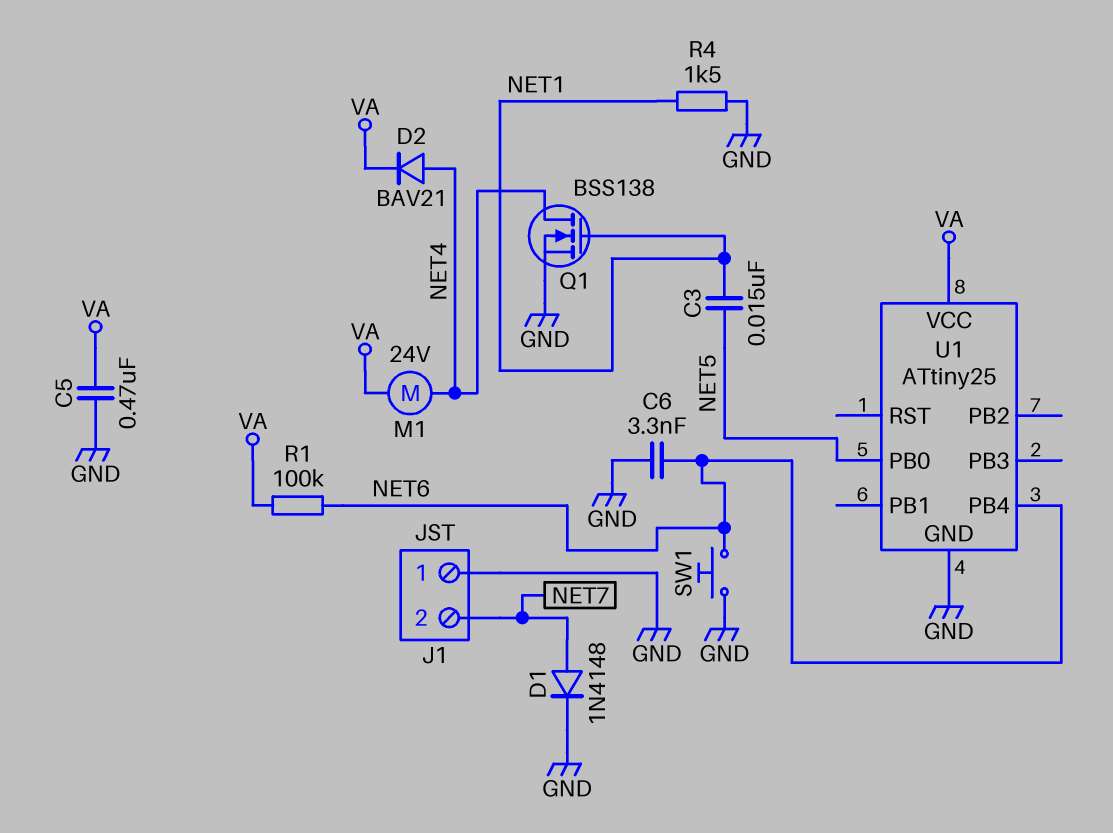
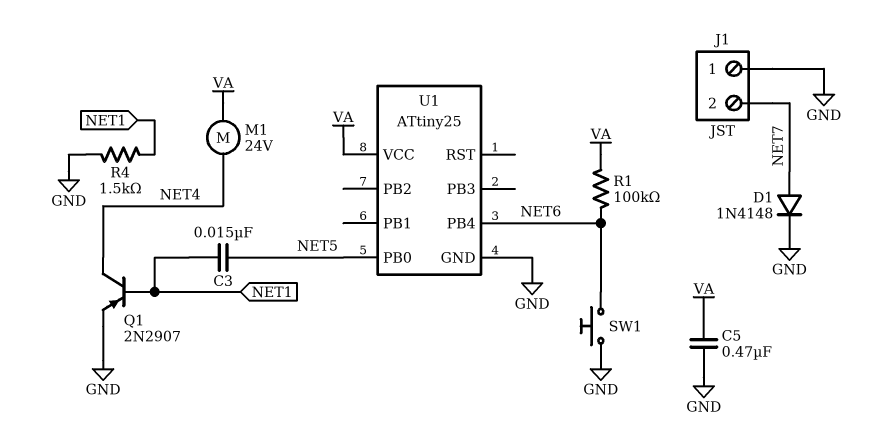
C6: 3.3nF (GND, NET6) -> none
D2: diode BAV21 (A NET4, K VA) -> none
Q1: NMOS BSS138 (G NET1, D NET4, S GND) -> PNP 2N2907 (B NET1, C NET4, E GND)

